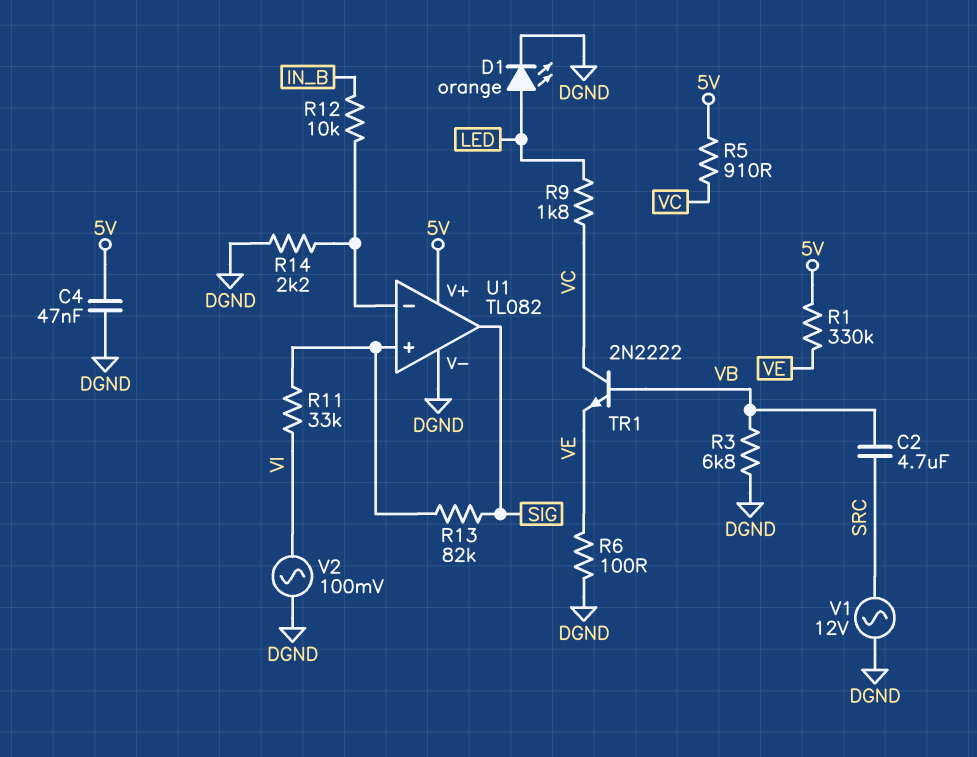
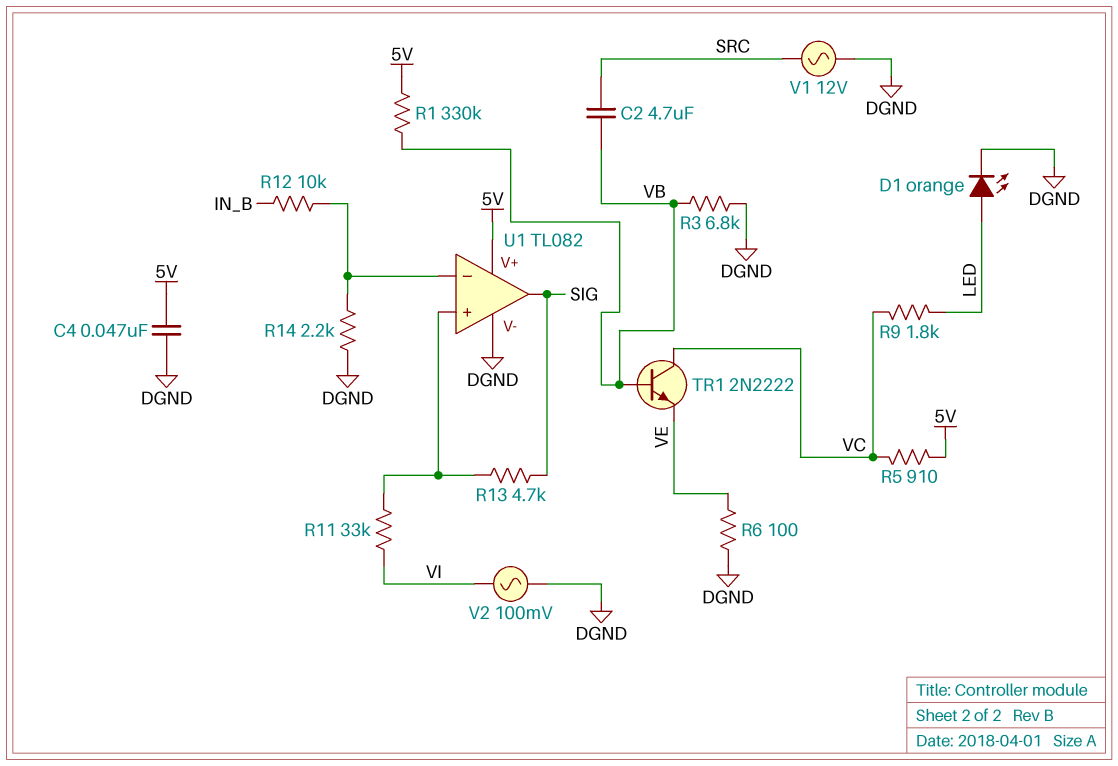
R1: 330k (5V, VE) -> 330k (5V, VB)
R13: 82k (SIG, U1/in+) -> 4.7k (SIG, U1/in+)

